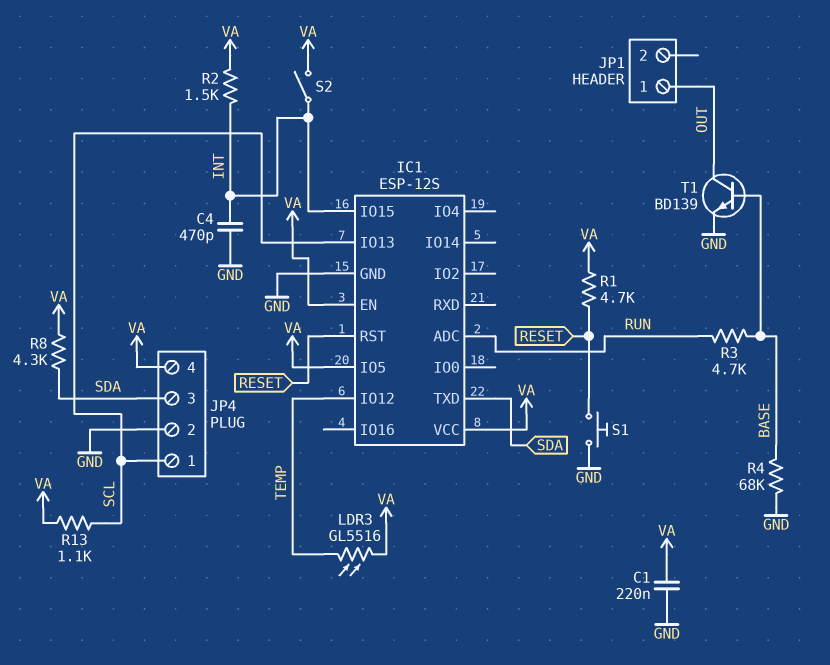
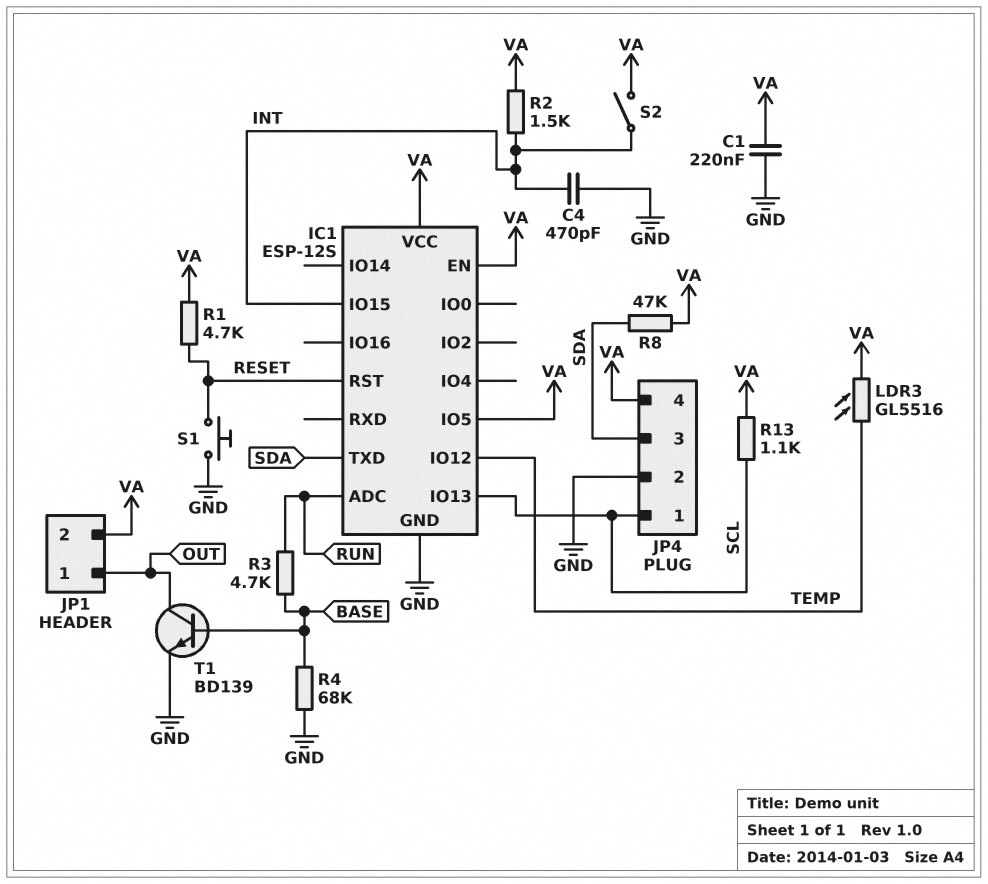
JP1 pin 2: none -> VA
R8: 4.3k (SDA, VA) -> 47k (SDA, VA)

